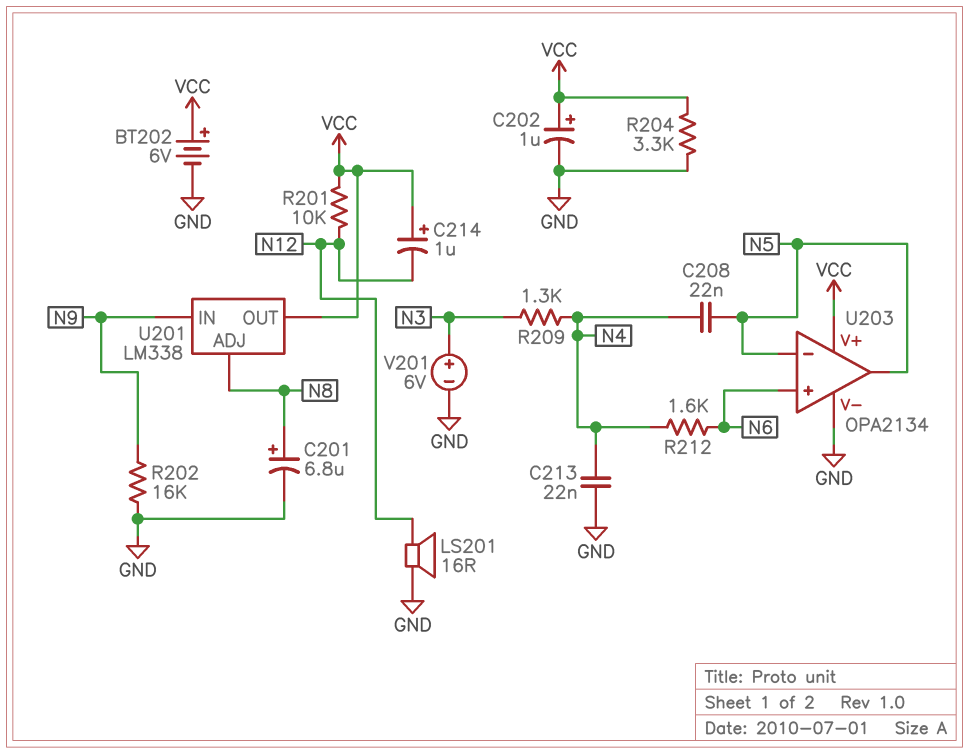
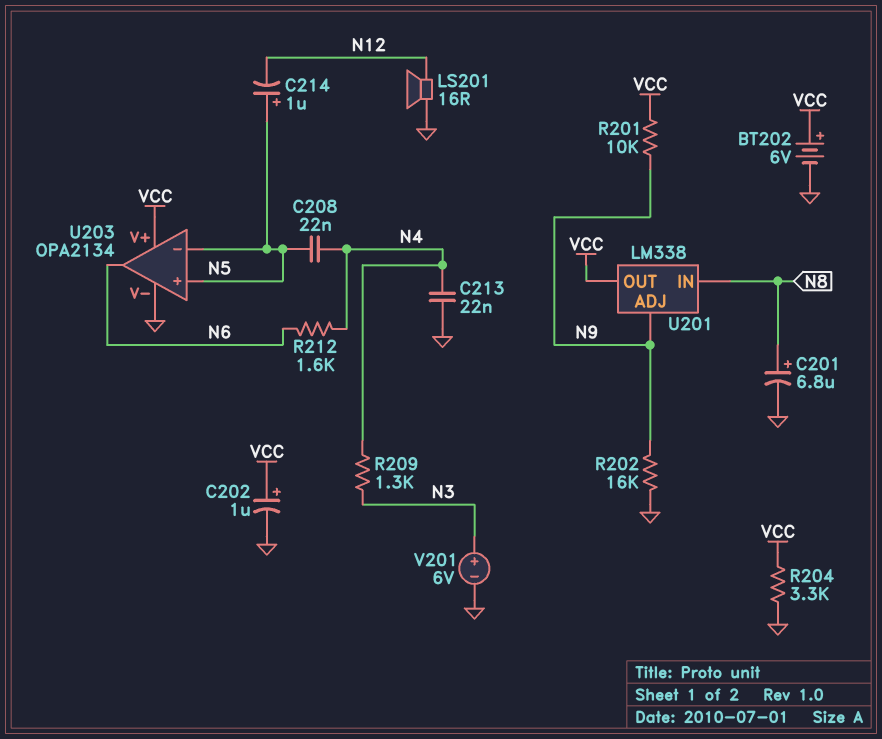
C214: 1uF (plus VCC, minus N12) -> 1uF (plus N5, minus N12)
R201: 10k (N12, VCC) -> 10k (N9, VCC)
U201 pin ADJ: N8 -> N9
U201 pin IN: N9 -> N8
U203 pin in+: N6 -> N5
U203 pin out: N5 -> N6

